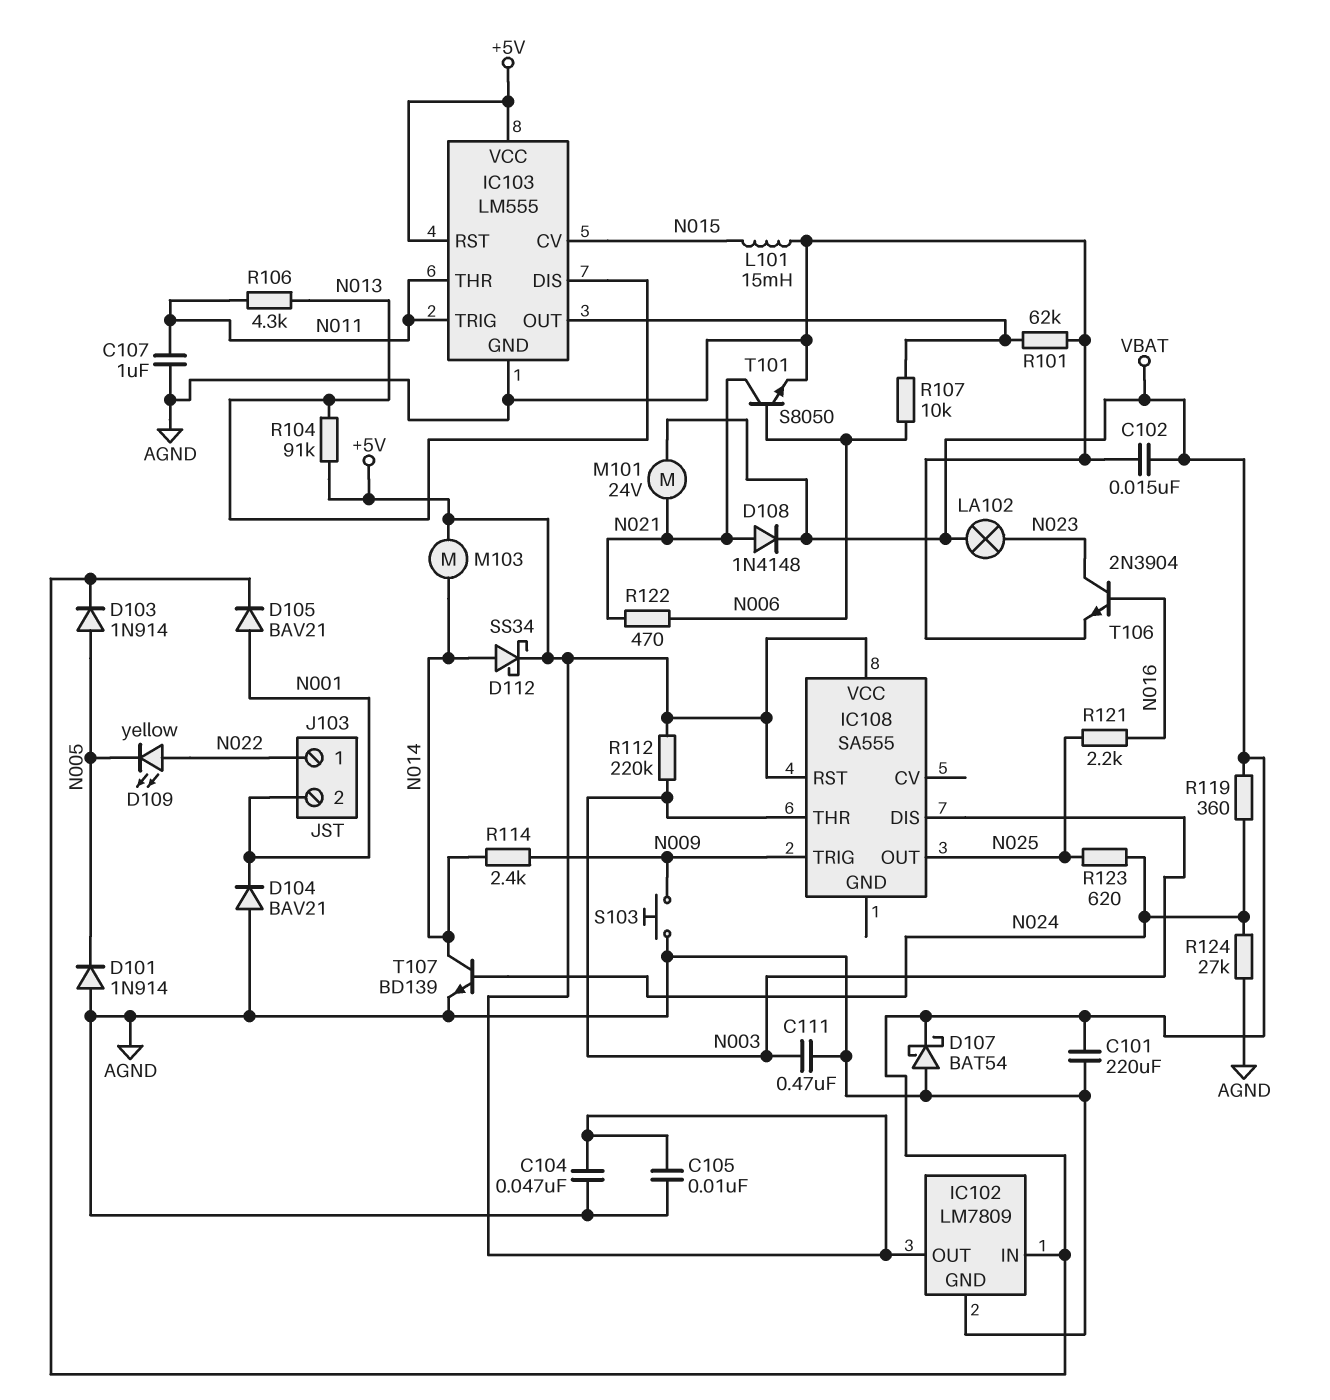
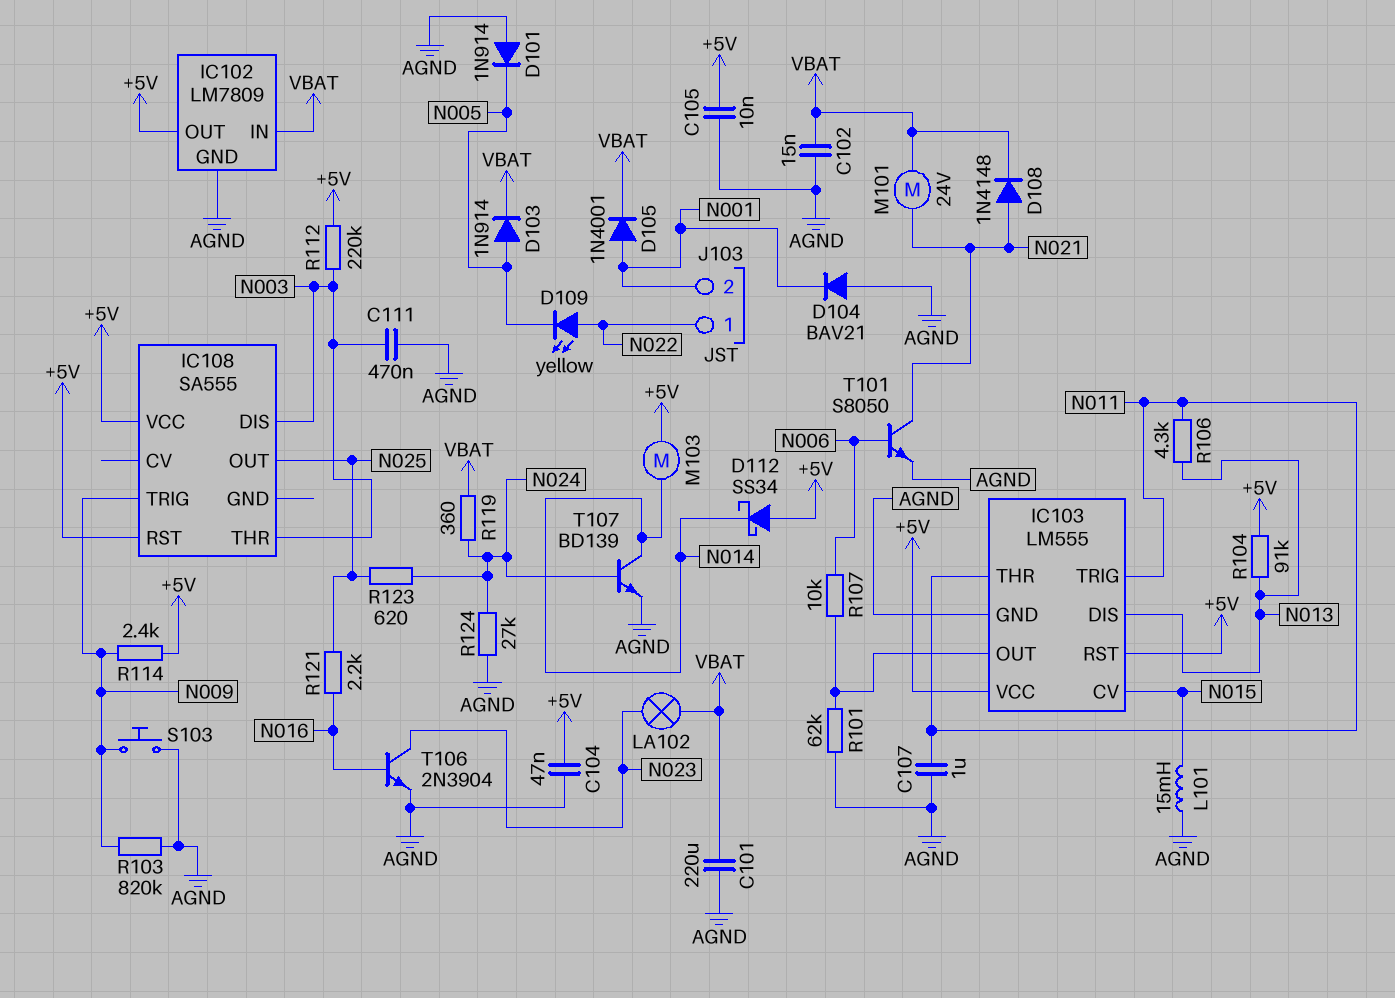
D105: diode BAV21 (A N001, K VBAT) -> diode 1N4001 (A N001, K VBAT)
D107: schottky BAT54 (A AGND, K VBAT) -> none
D112: schottky SS34 (A N014, K +5V) -> schottky SS34 (A +5V, K N014)
R103: none -> 820k (AGND, N009)
R114: 2.4k (N009, N014) -> 2.4k (+5V, N009)
R122: 470 (N006, N021) -> none

